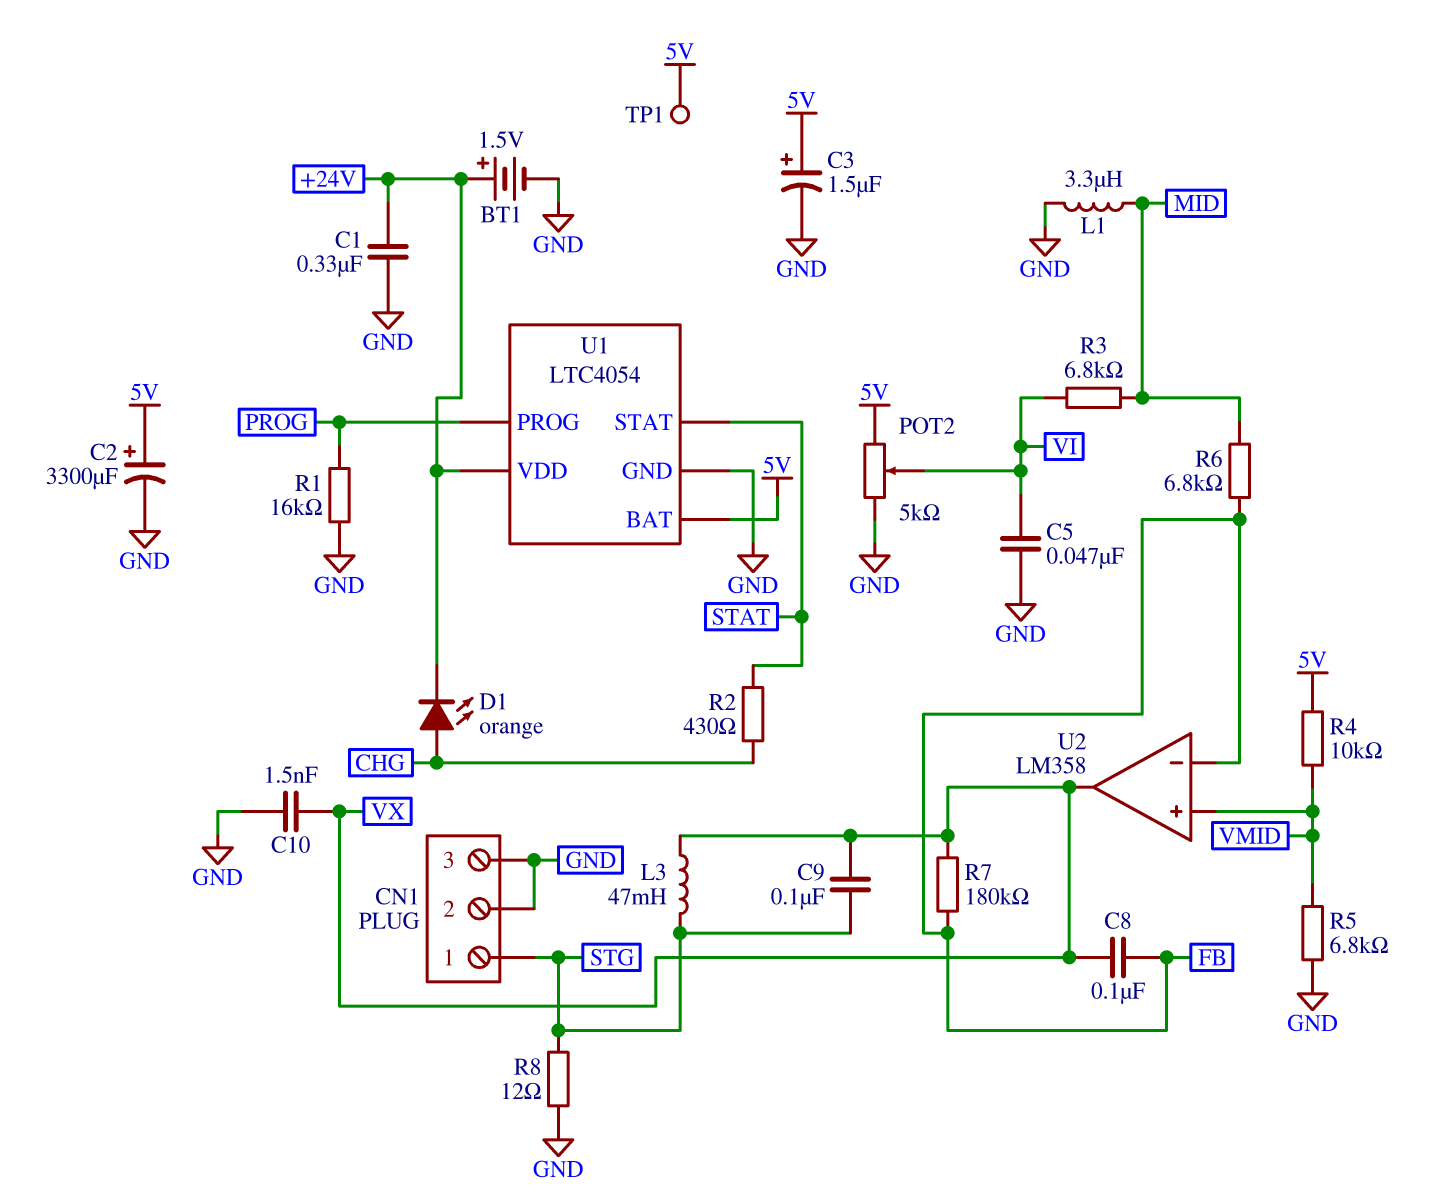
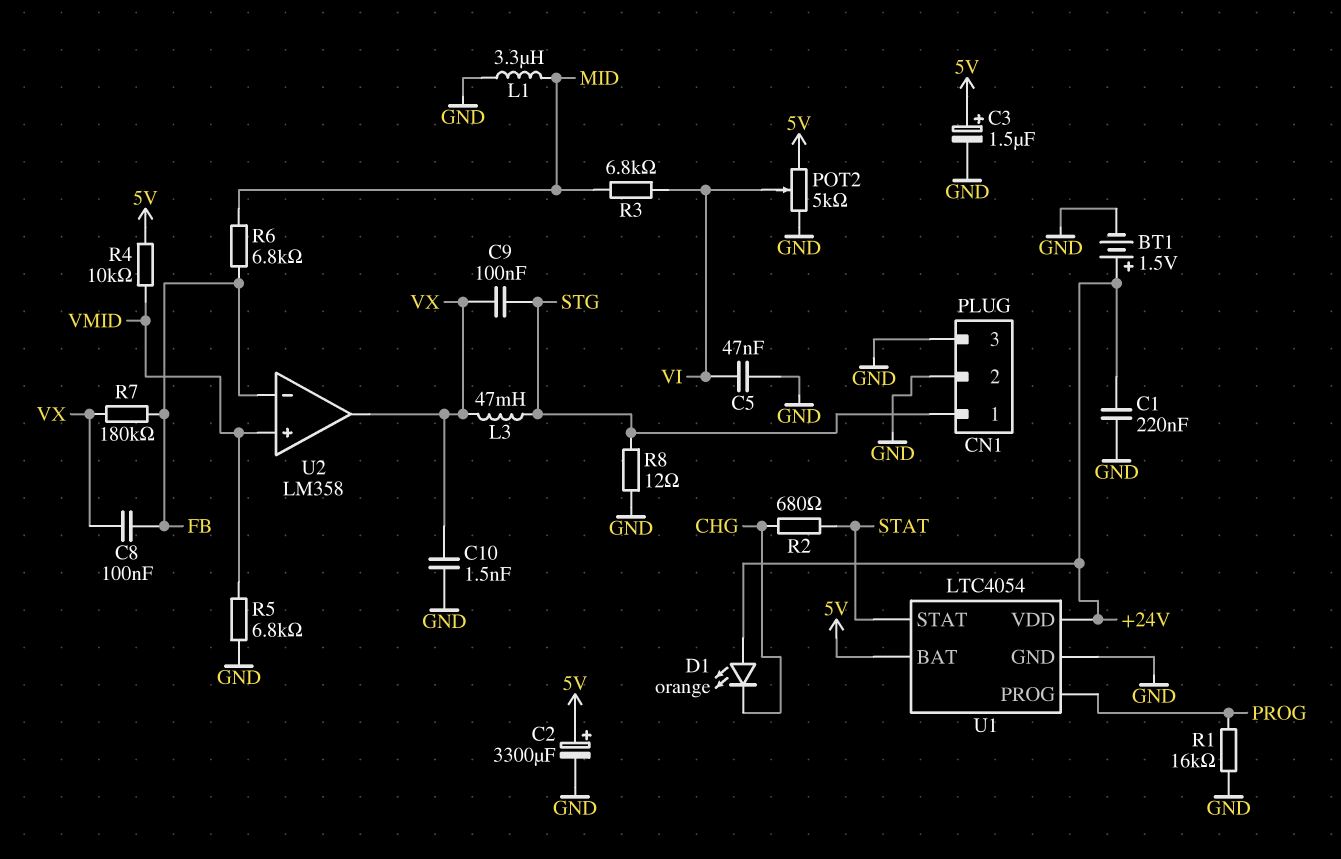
C1: 330nF (+24V, GND) -> 220nF (+24V, GND)
D1: LED orange (A CHG, K +24V) -> LED orange (A +24V, K CHG)
R2: 430 (CHG, STAT) -> 680 (CHG, STAT)
TP1: test point (5V) -> none

